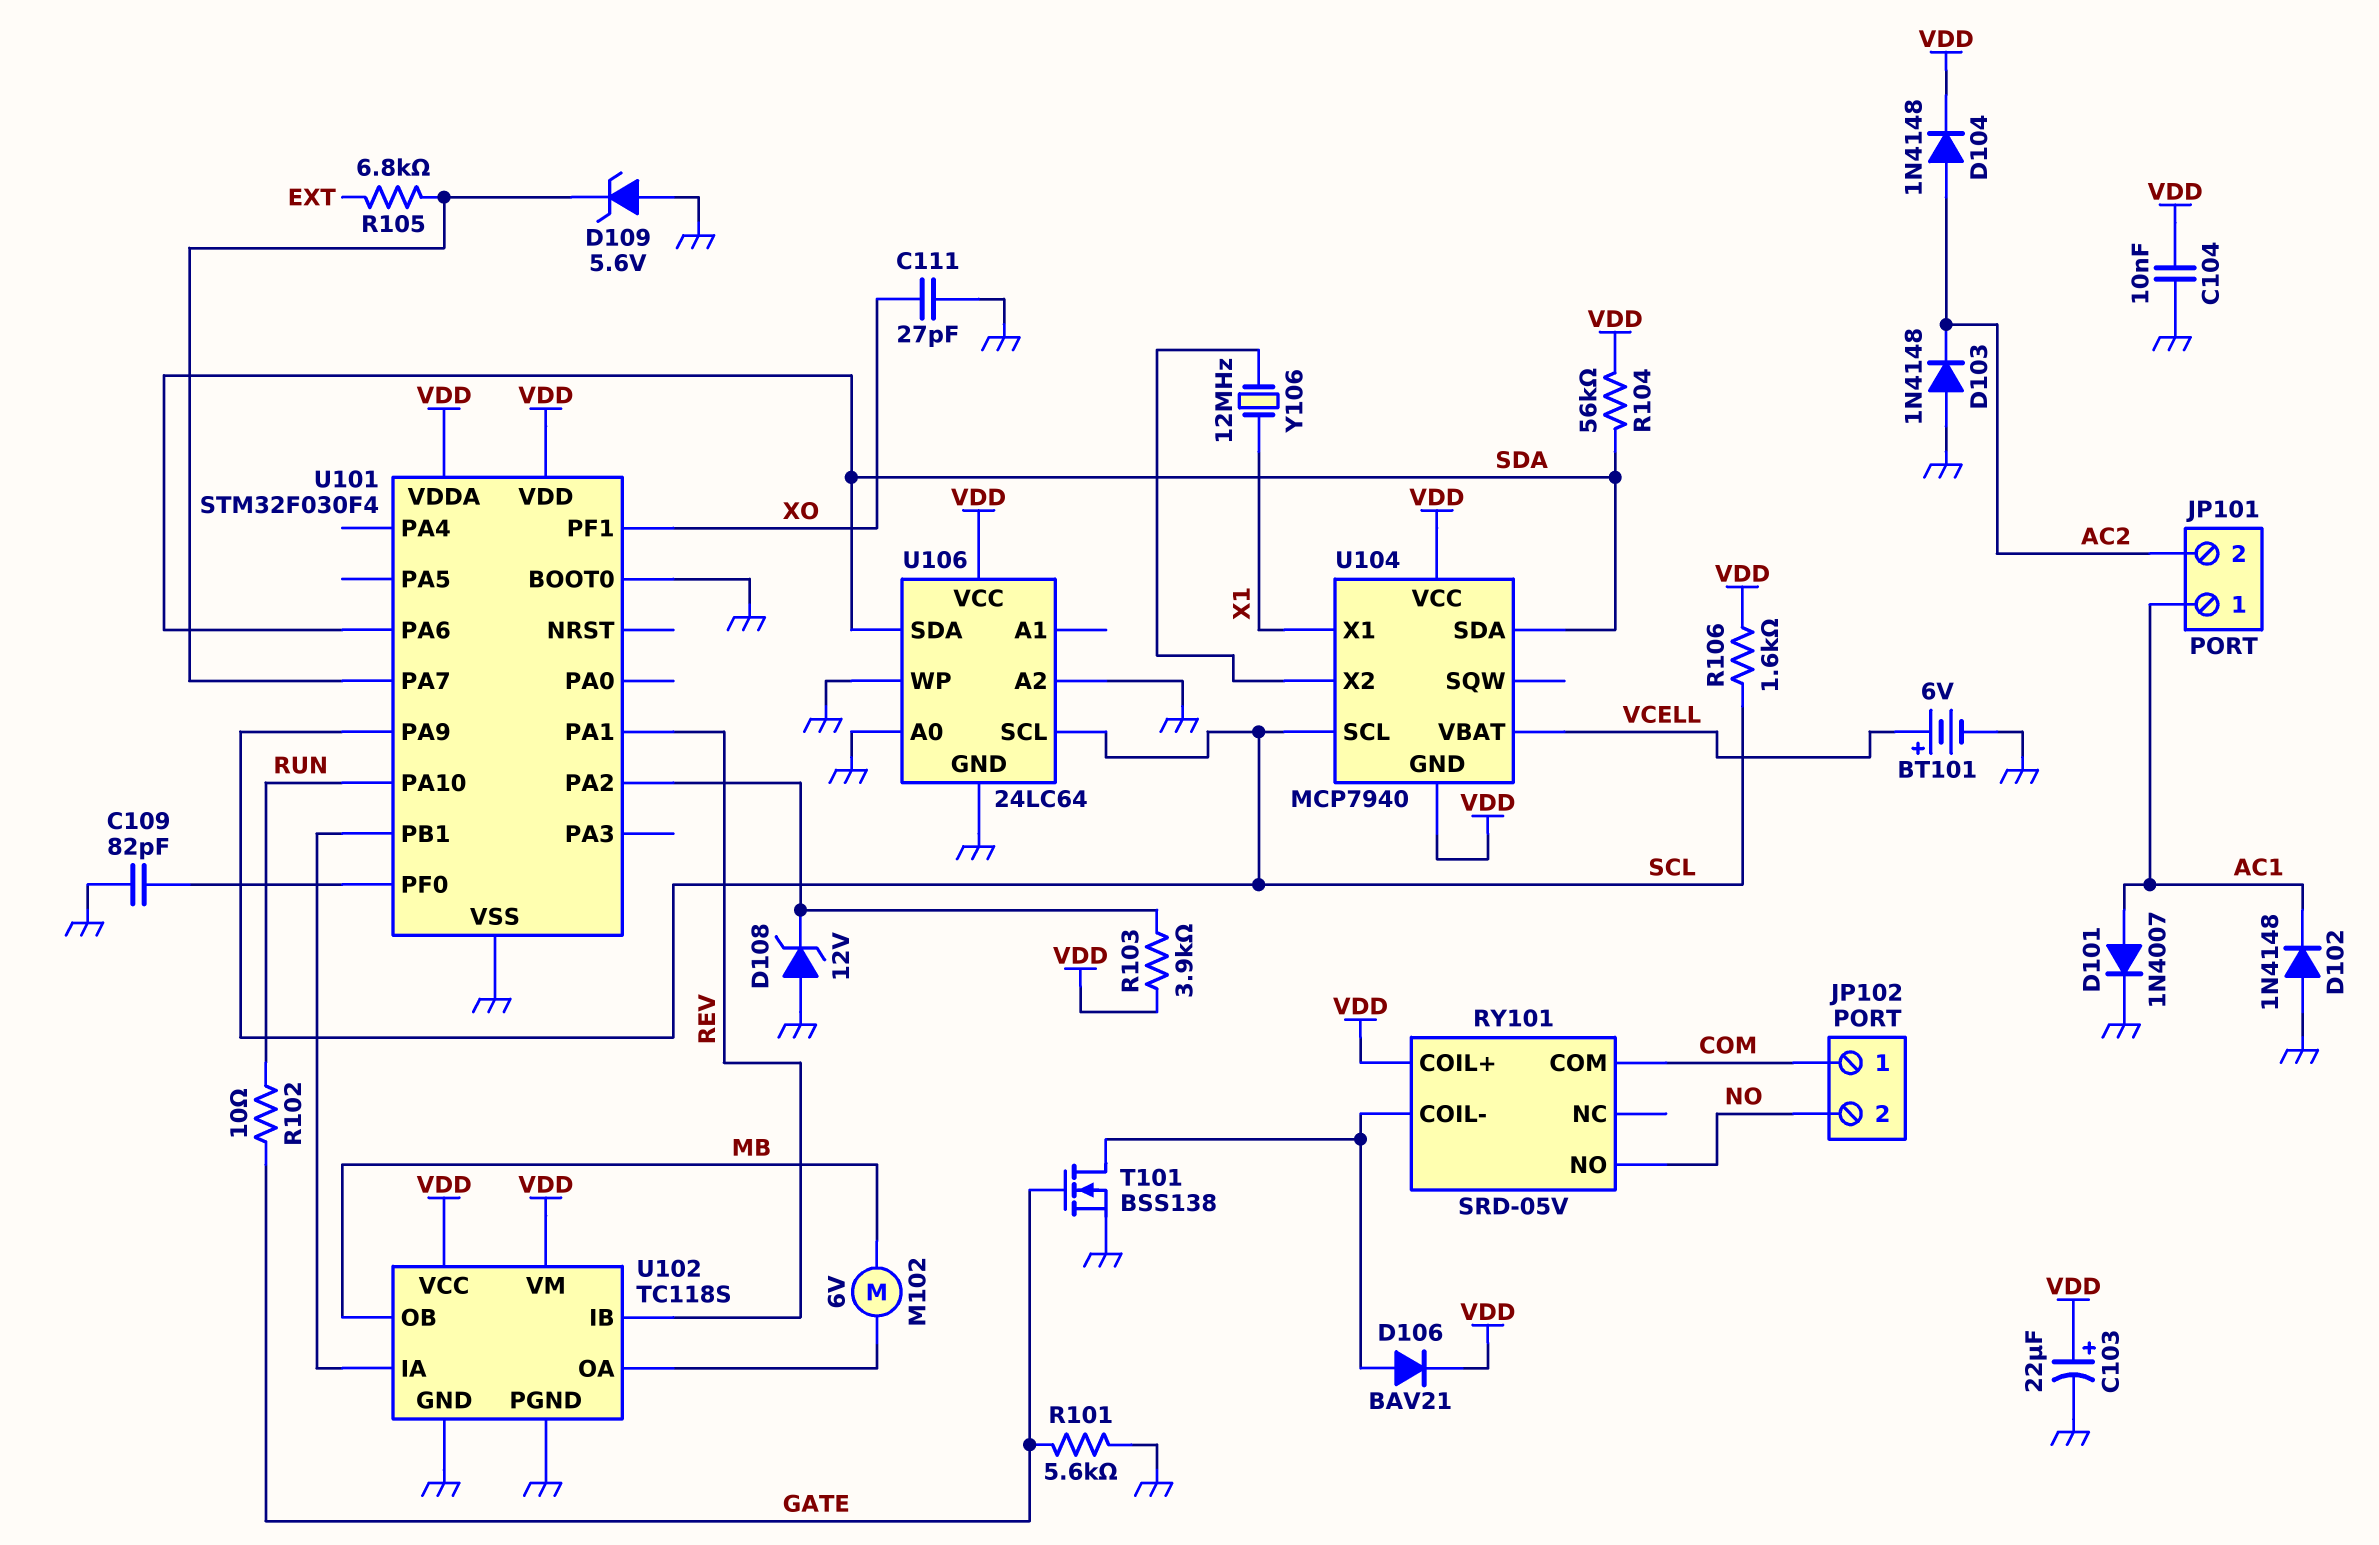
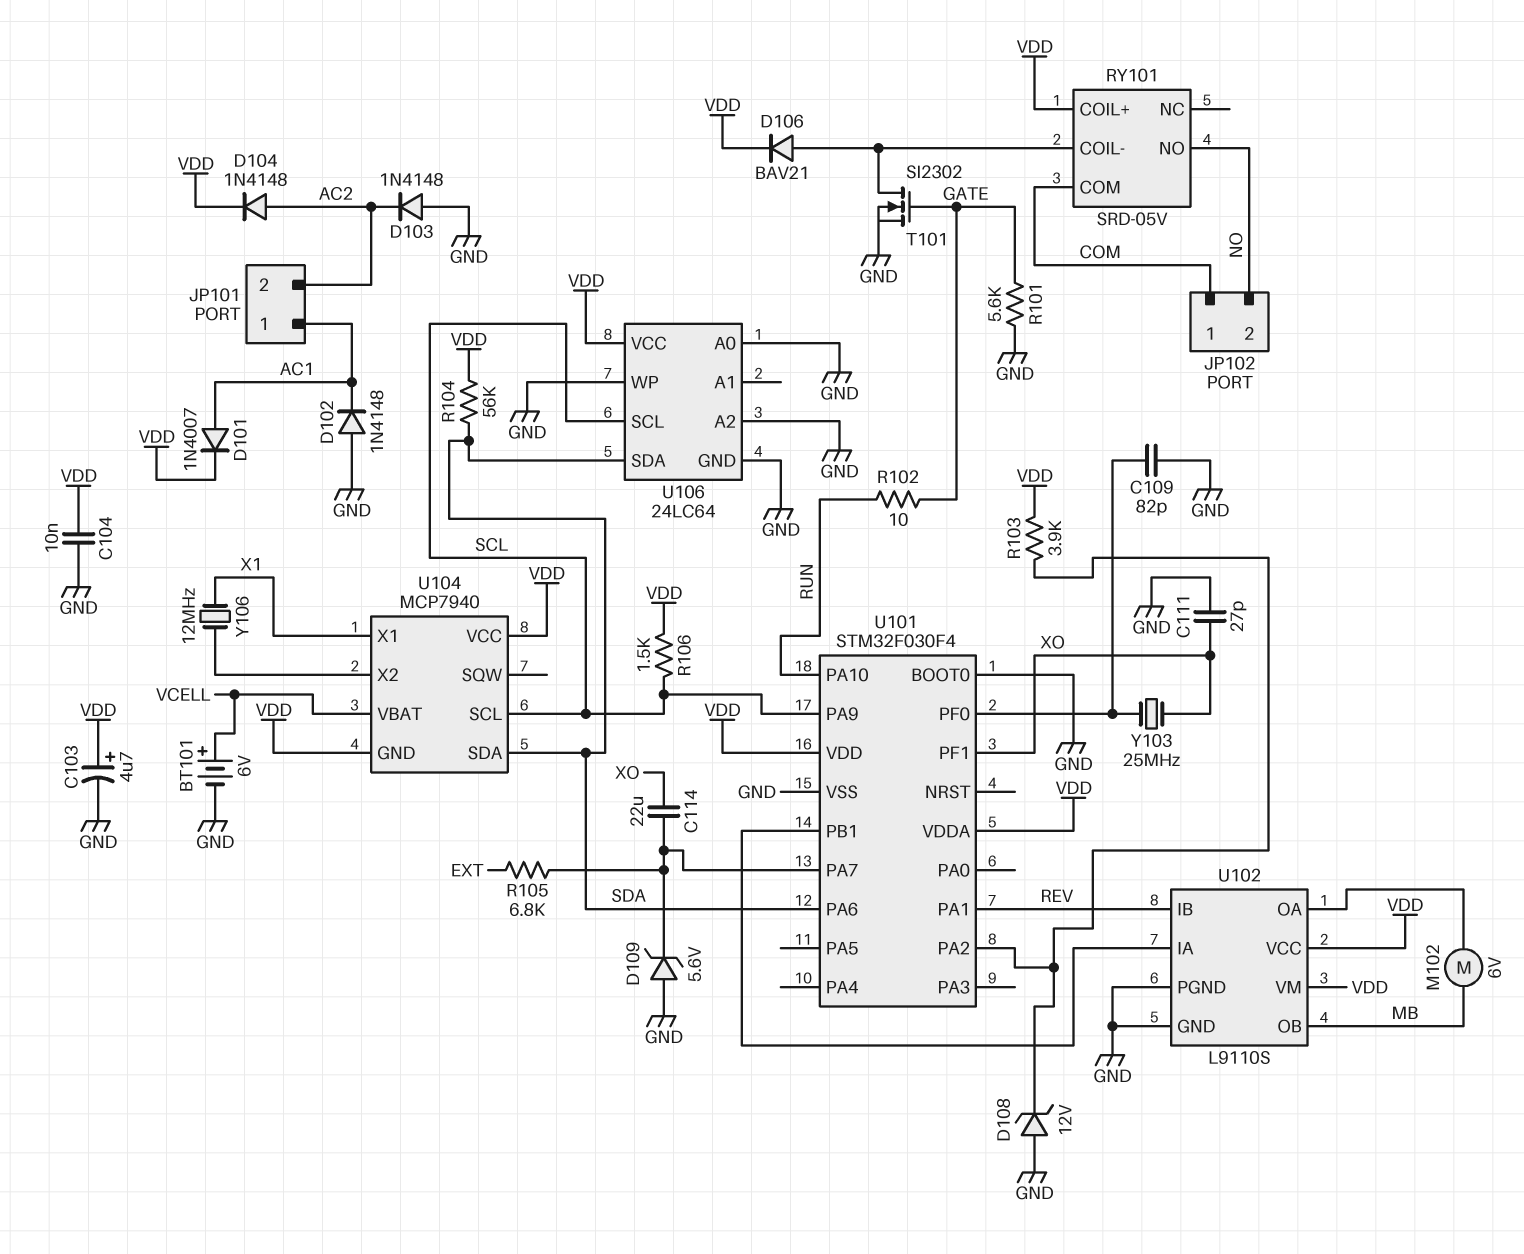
C103: 22uF (plus VDD, minus GND) -> 4.7uF (plus VDD, minus GND)
C114: none -> 22uF (U101/PA7, XO)
D101: diode 1N4007 (A AC1, K GND) -> diode 1N4007 (A AC1, K VDD)
R106: 1.6k (SCL, VDD) -> 1.5k (SCL, VDD)
T101: NMOS BSS138 (G GATE, D RY101/COIL-, S GND) -> NMOS SI2302 (G GATE, D RY101/COIL-, S GND)
U102: TC118S -> L9110S
Y103: none -> 25MHz (U101/PF0, XO)

